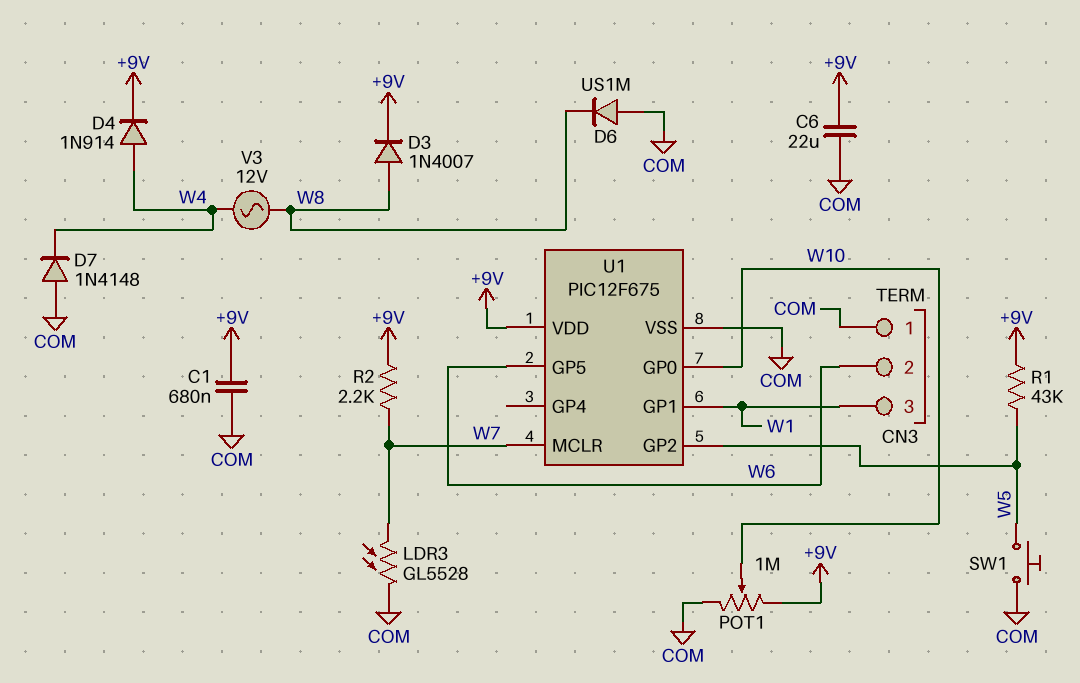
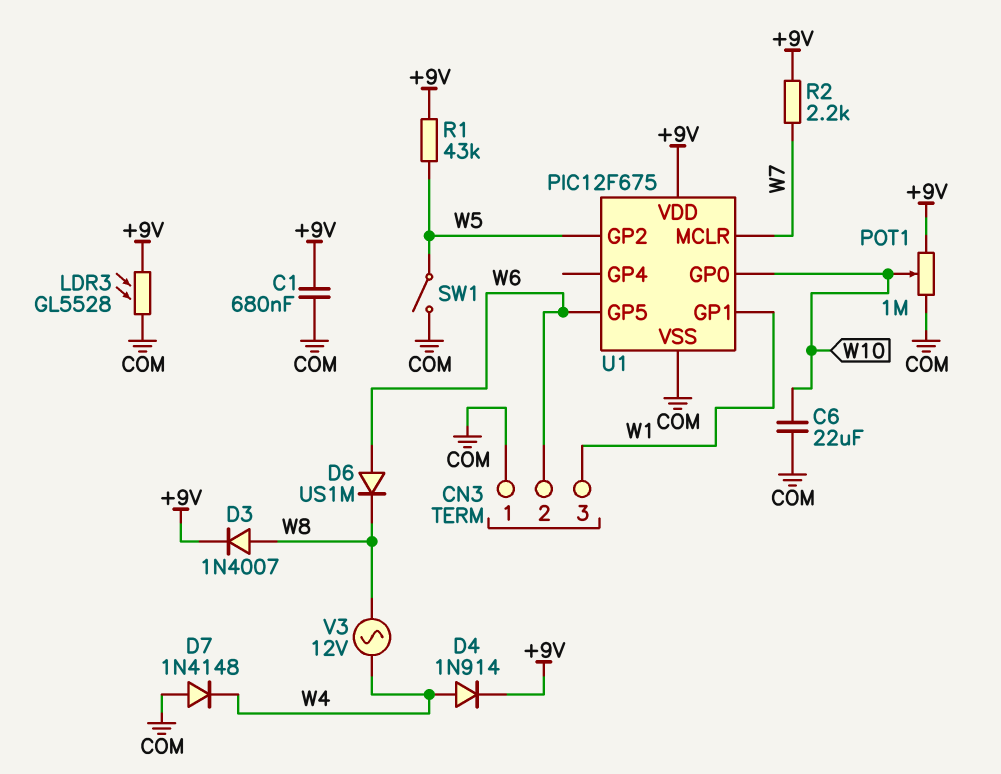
C6: 22uF (+9V, COM) -> 22uF (COM, W10)
D6: diode US1M (A COM, K W8) -> diode US1M (A W6, K W8)
LDR3: GL5528 (COM, W7) -> GL5528 (+9V, COM)
SW1: button (COM, W5) -> switch (COM, W5)

